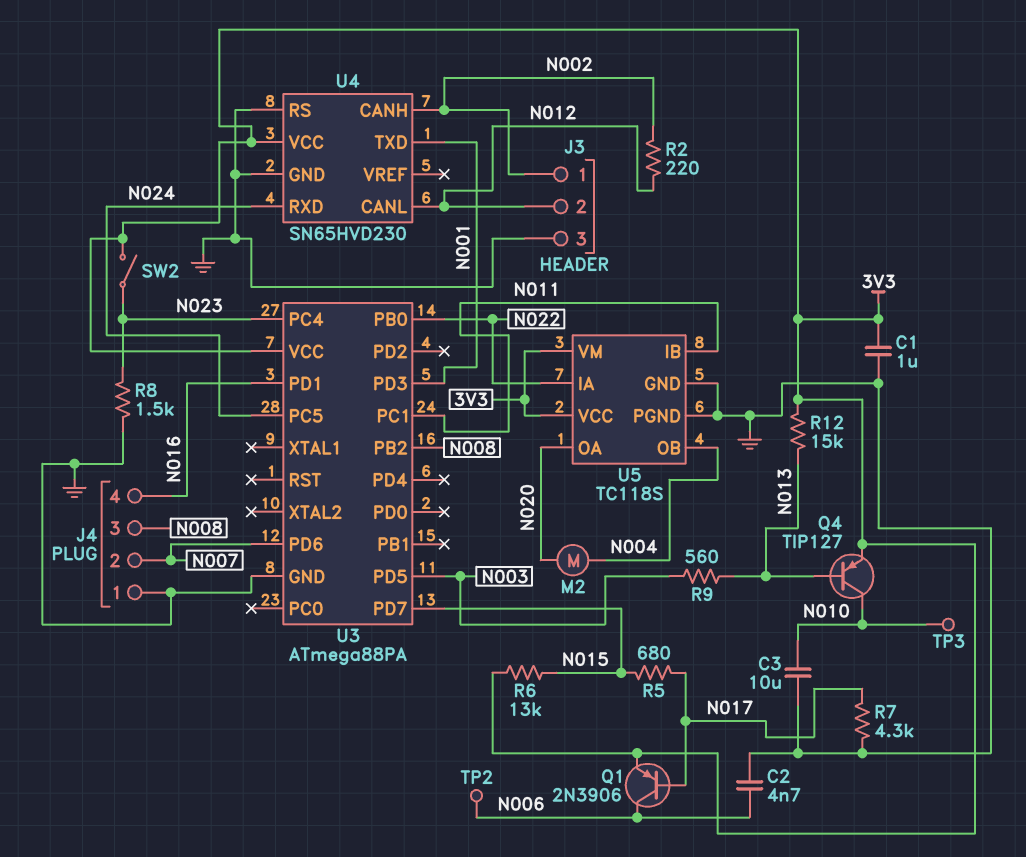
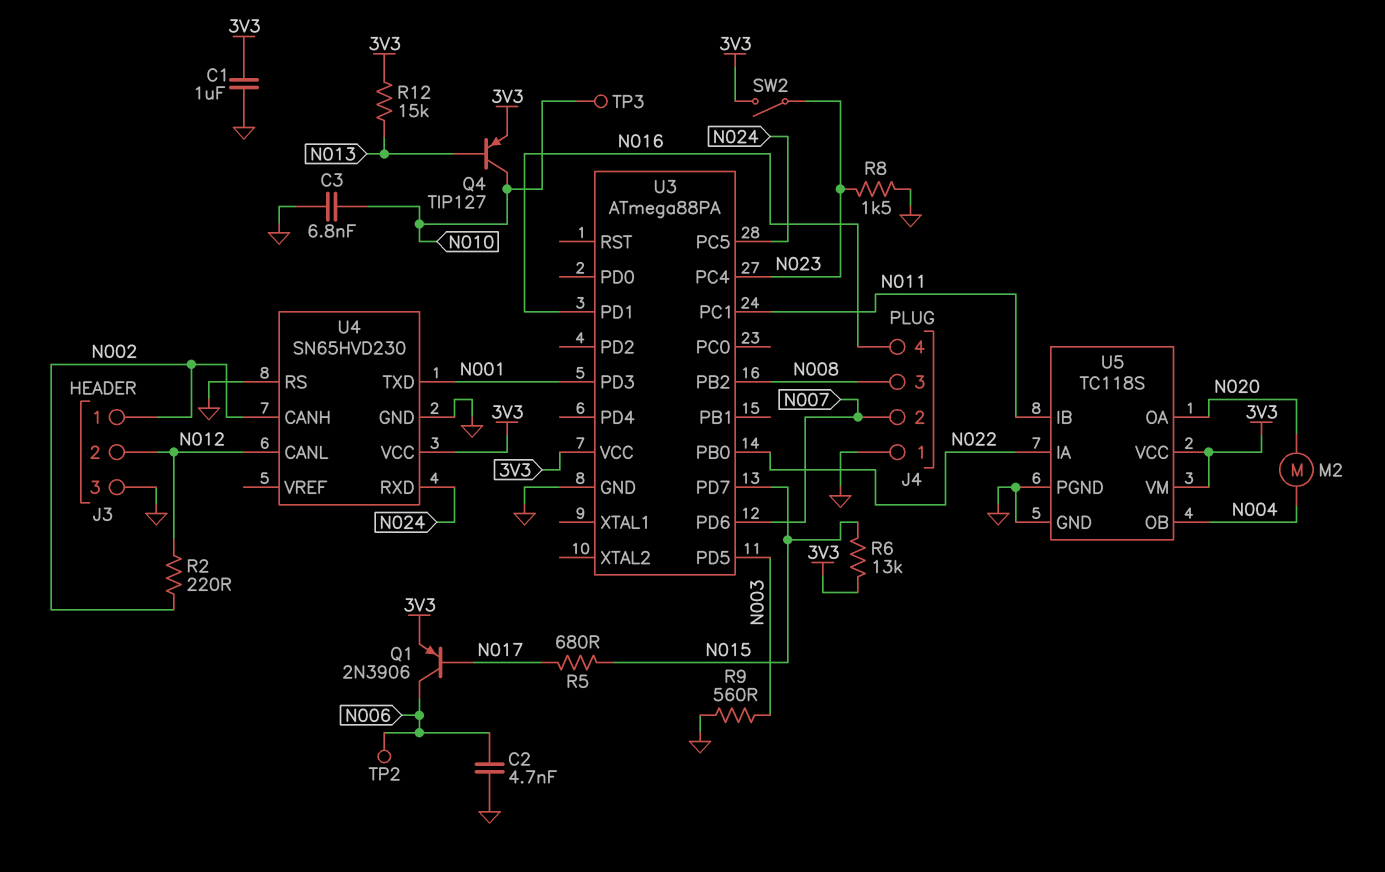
C3: 10uF (GND, N010) -> 6.8nF (GND, N010)
R7: 4.3k (GND, N017) -> none
R9: 560 (N003, N013) -> 560 (GND, N003)

